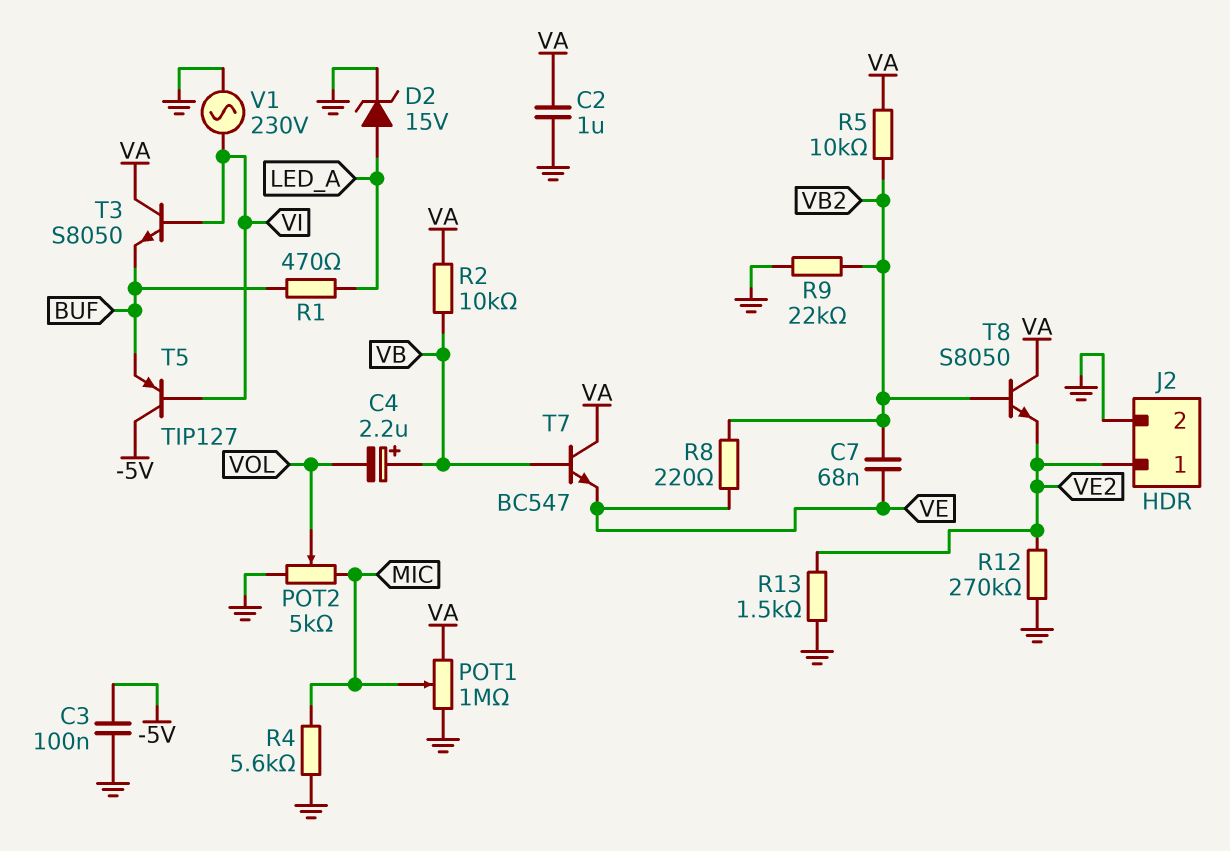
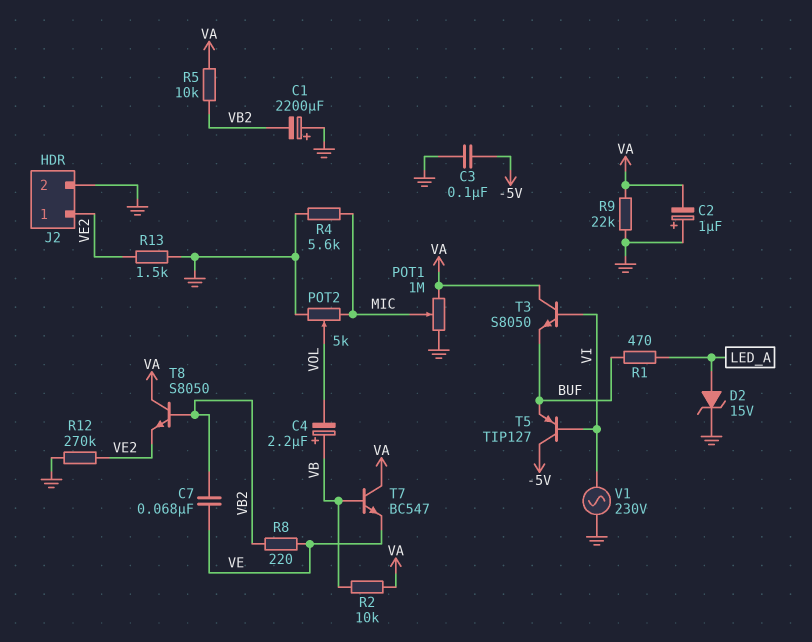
C1: none -> 2200uF (plus GND, minus VB2)
C2: 1uF (GND, VA) -> 1uF (plus GND, minus VA)
R9: 22k (GND, VB2) -> 22k (GND, VA)

